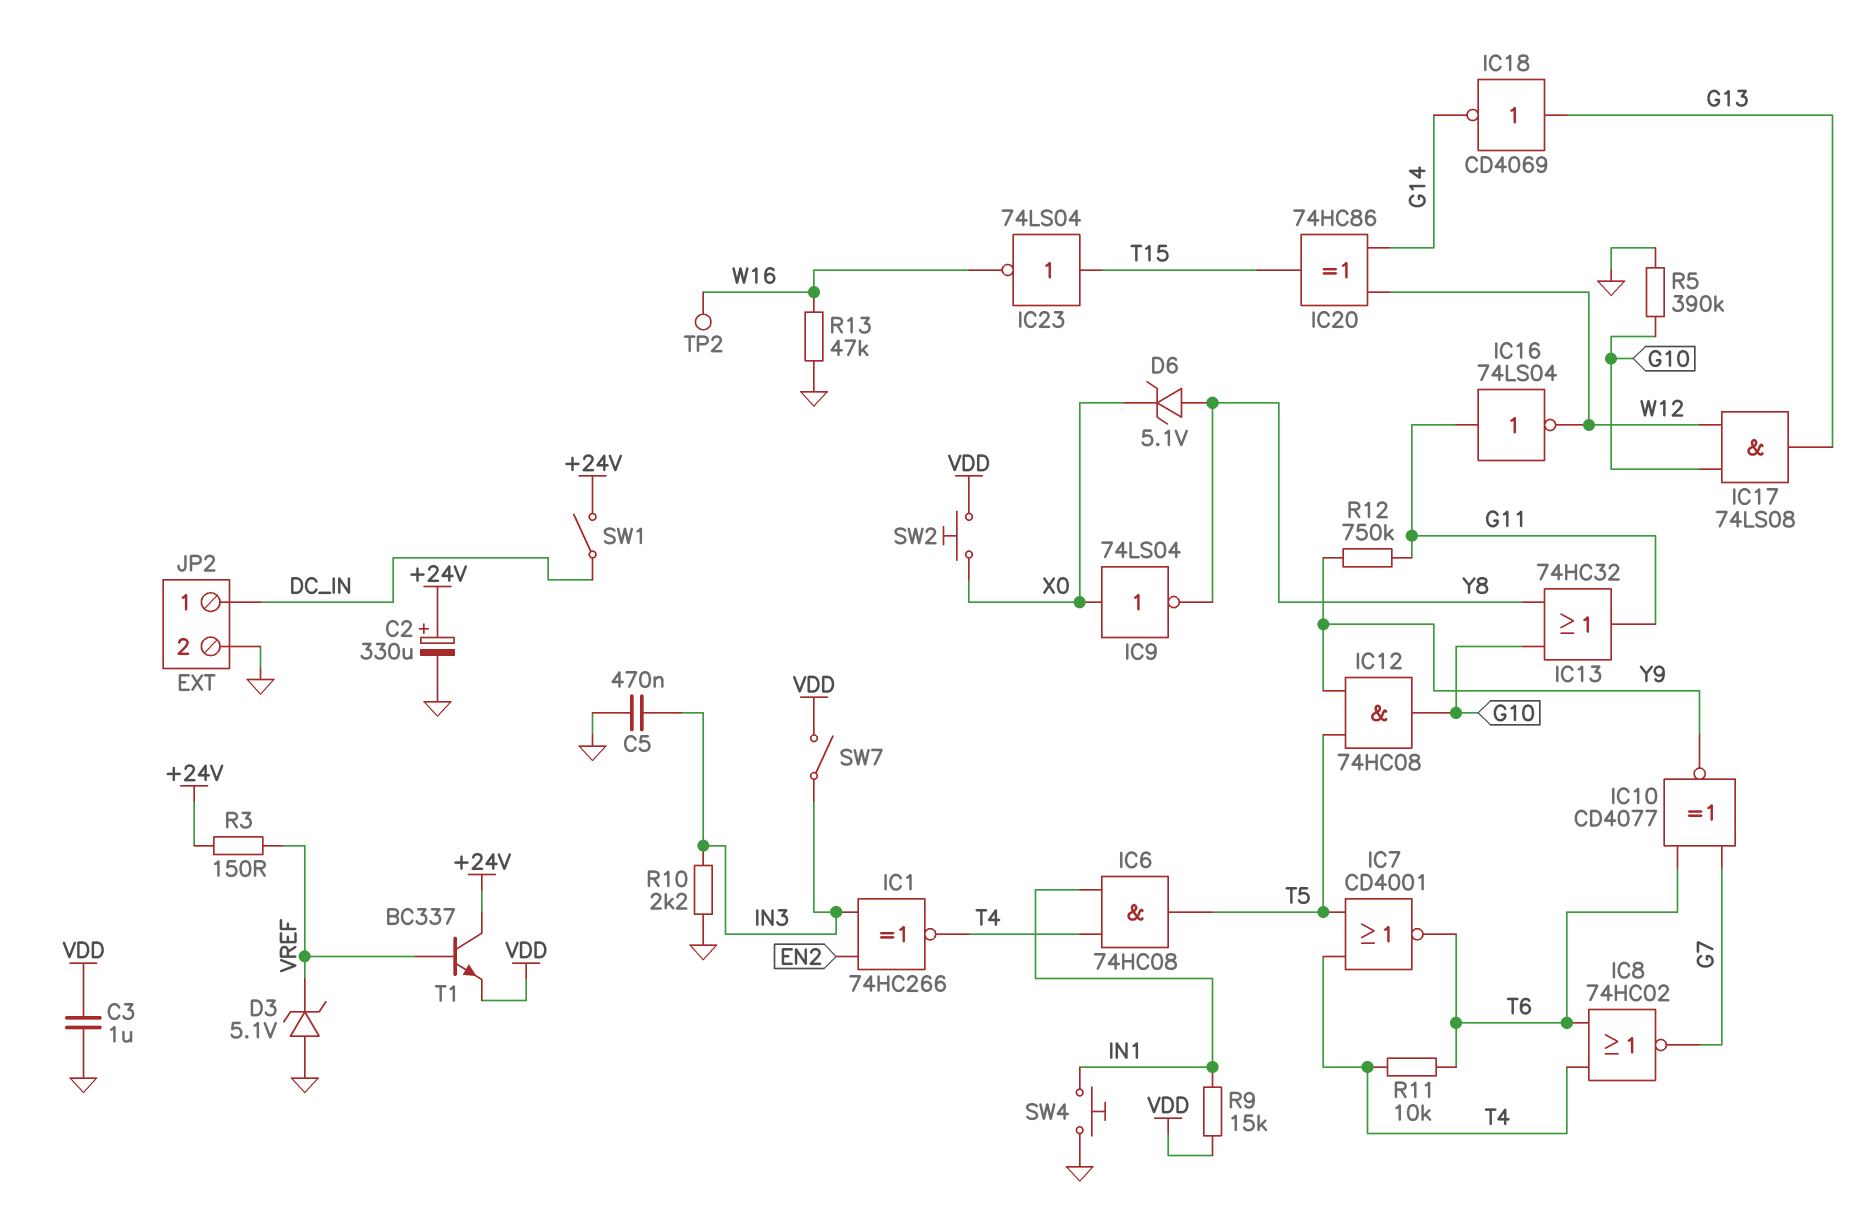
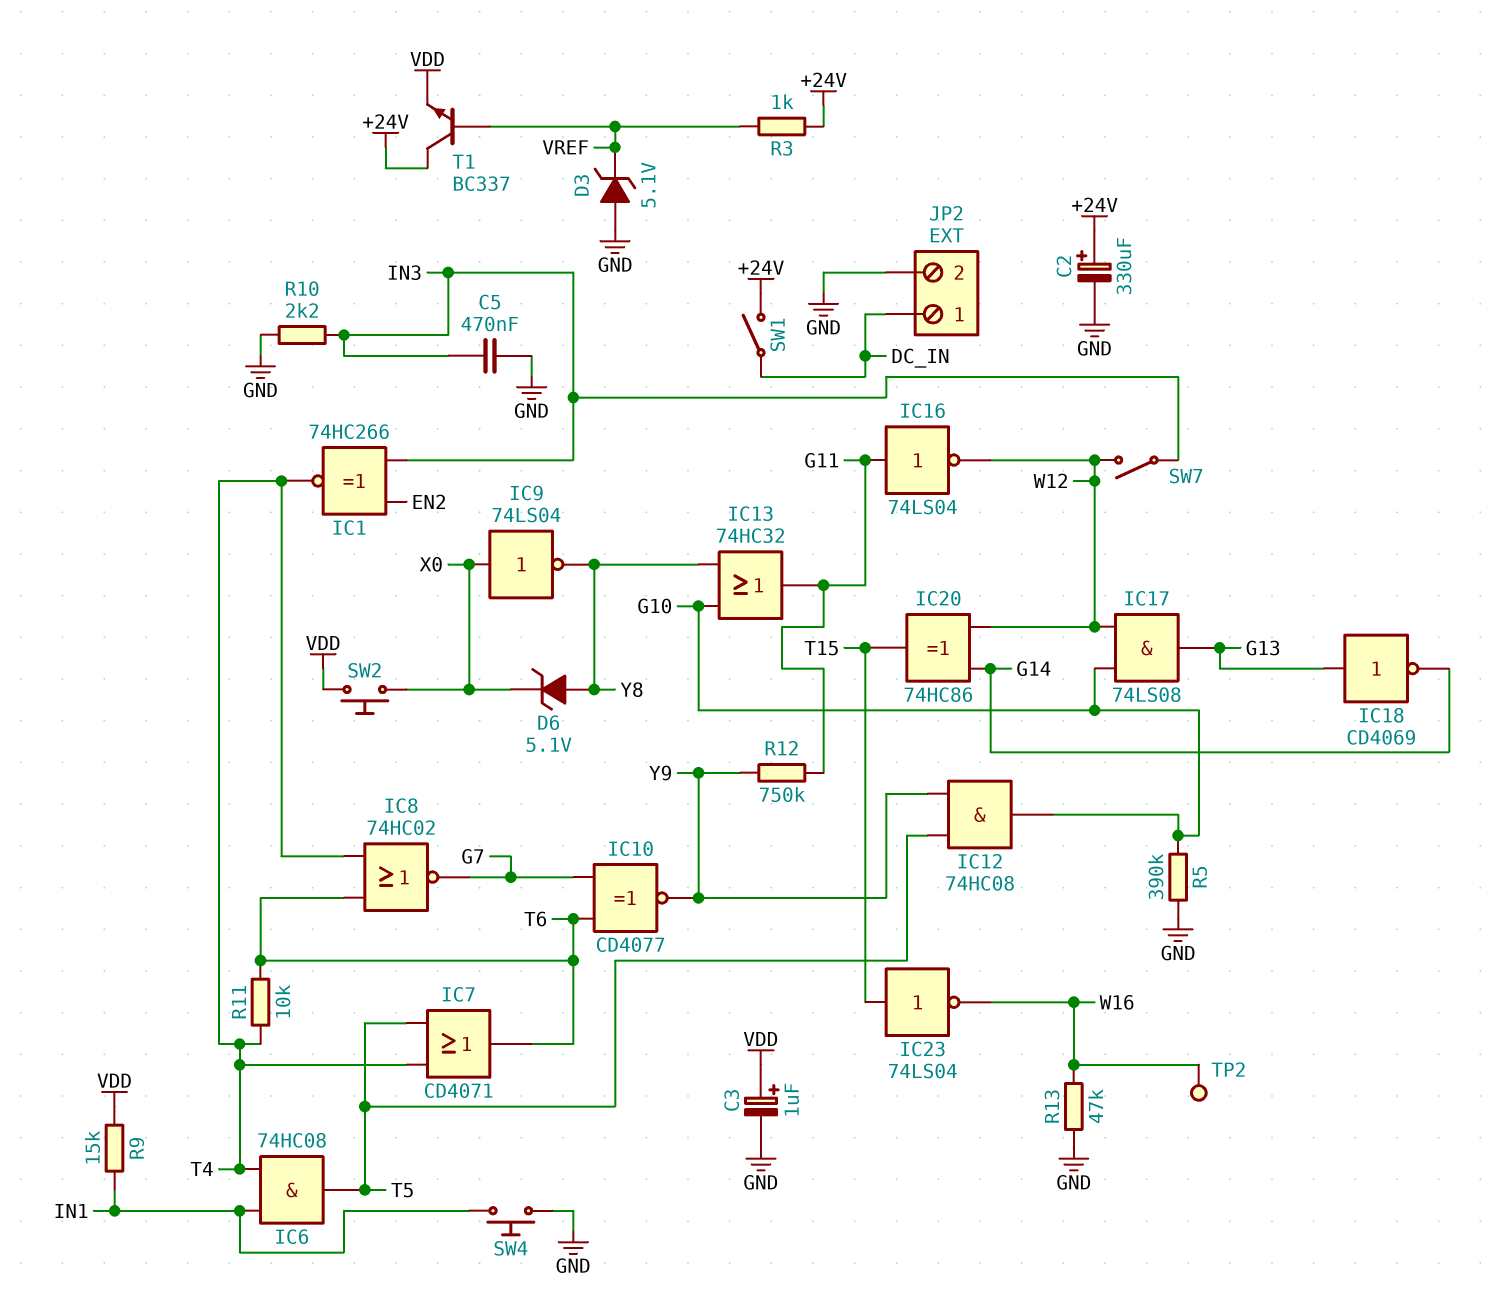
C3: 1uF (GND, VDD) -> 1uF (plus VDD, minus GND)
IC7: NOR CD4001 (in T4, in T5, out T6) -> OR CD4071 (in T4, in T5, out T6)
R3: 150 (+24V, VREF) -> 1k (+24V, VREF)
SW7: switch (IN3, VDD) -> switch (IN3, W12)

